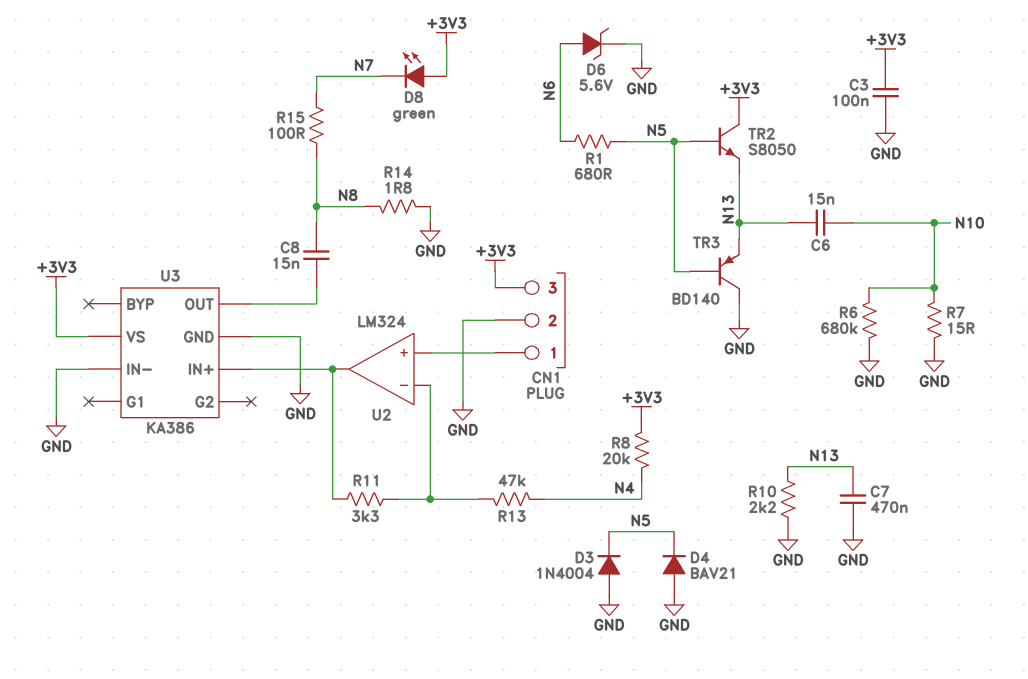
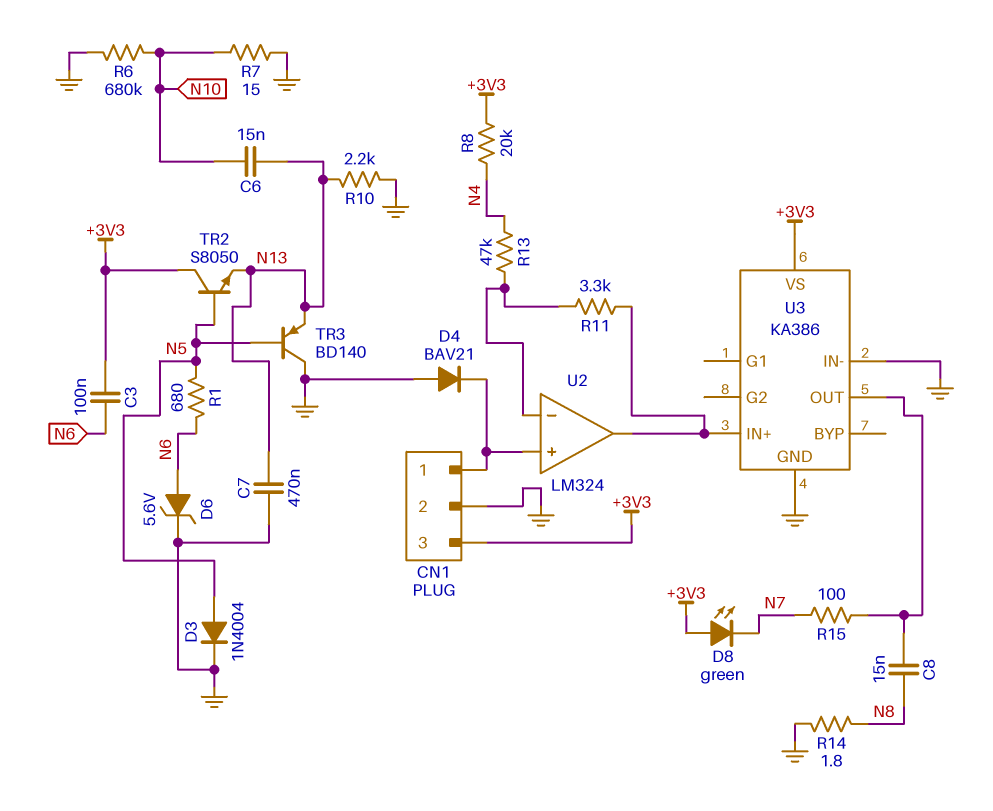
C3: 100nF (+3V3, GND) -> 100nF (+3V3, N6)
D3: diode 1N4004 (A GND, K N5) -> diode 1N4004 (A N5, K GND)
D4: diode BAV21 (A GND, K N5) -> diode BAV21 (A GND, K CN1/1)
R15: 100 (N7, N8) -> 100 (N7, U3/OUT)

